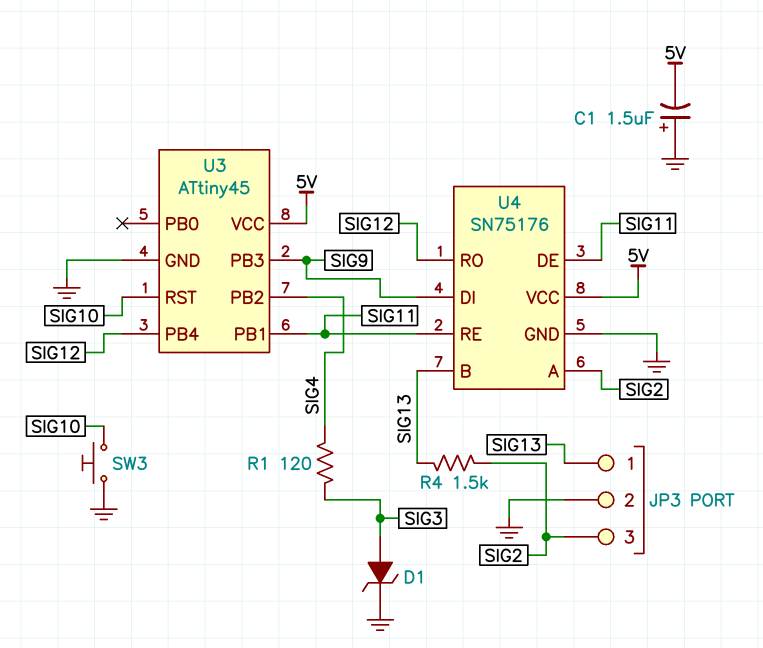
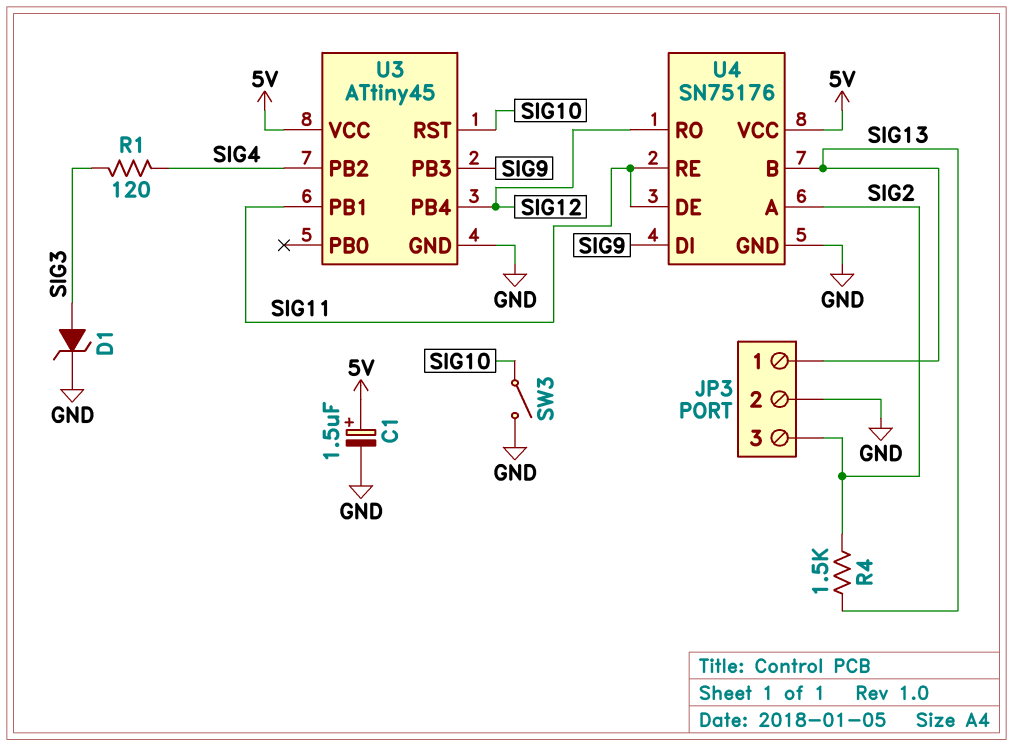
C1: 1.5uF (plus GND, minus 5V) -> 1.5uF (plus 5V, minus GND)
SW3: button (GND, SIG10) -> switch (GND, SIG10)

